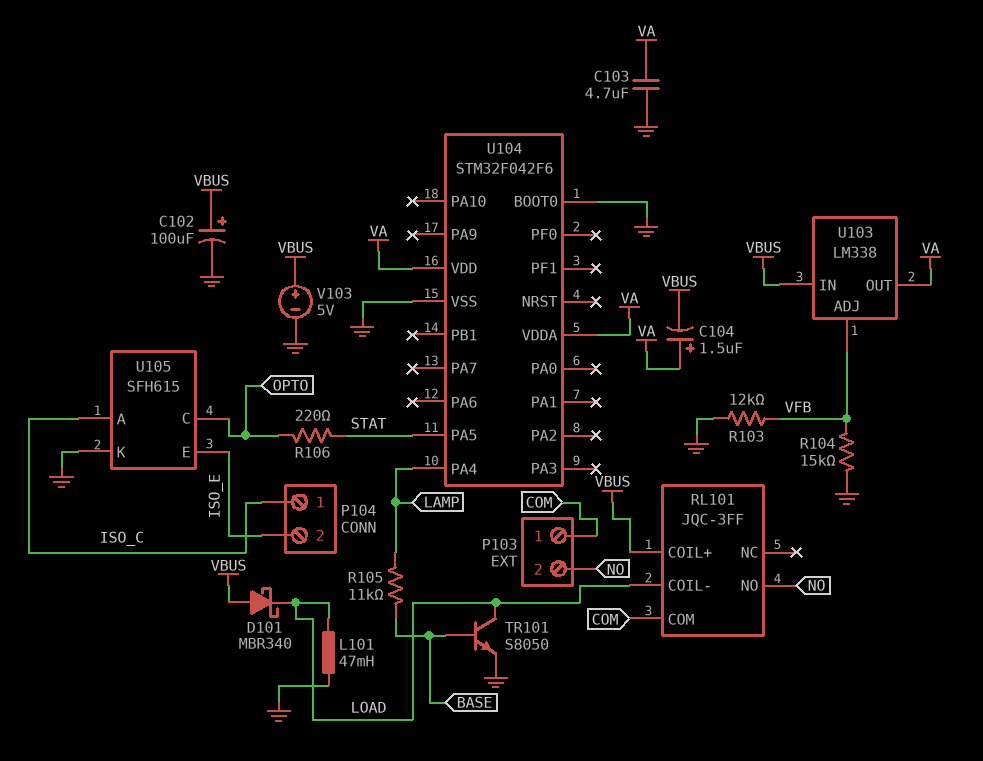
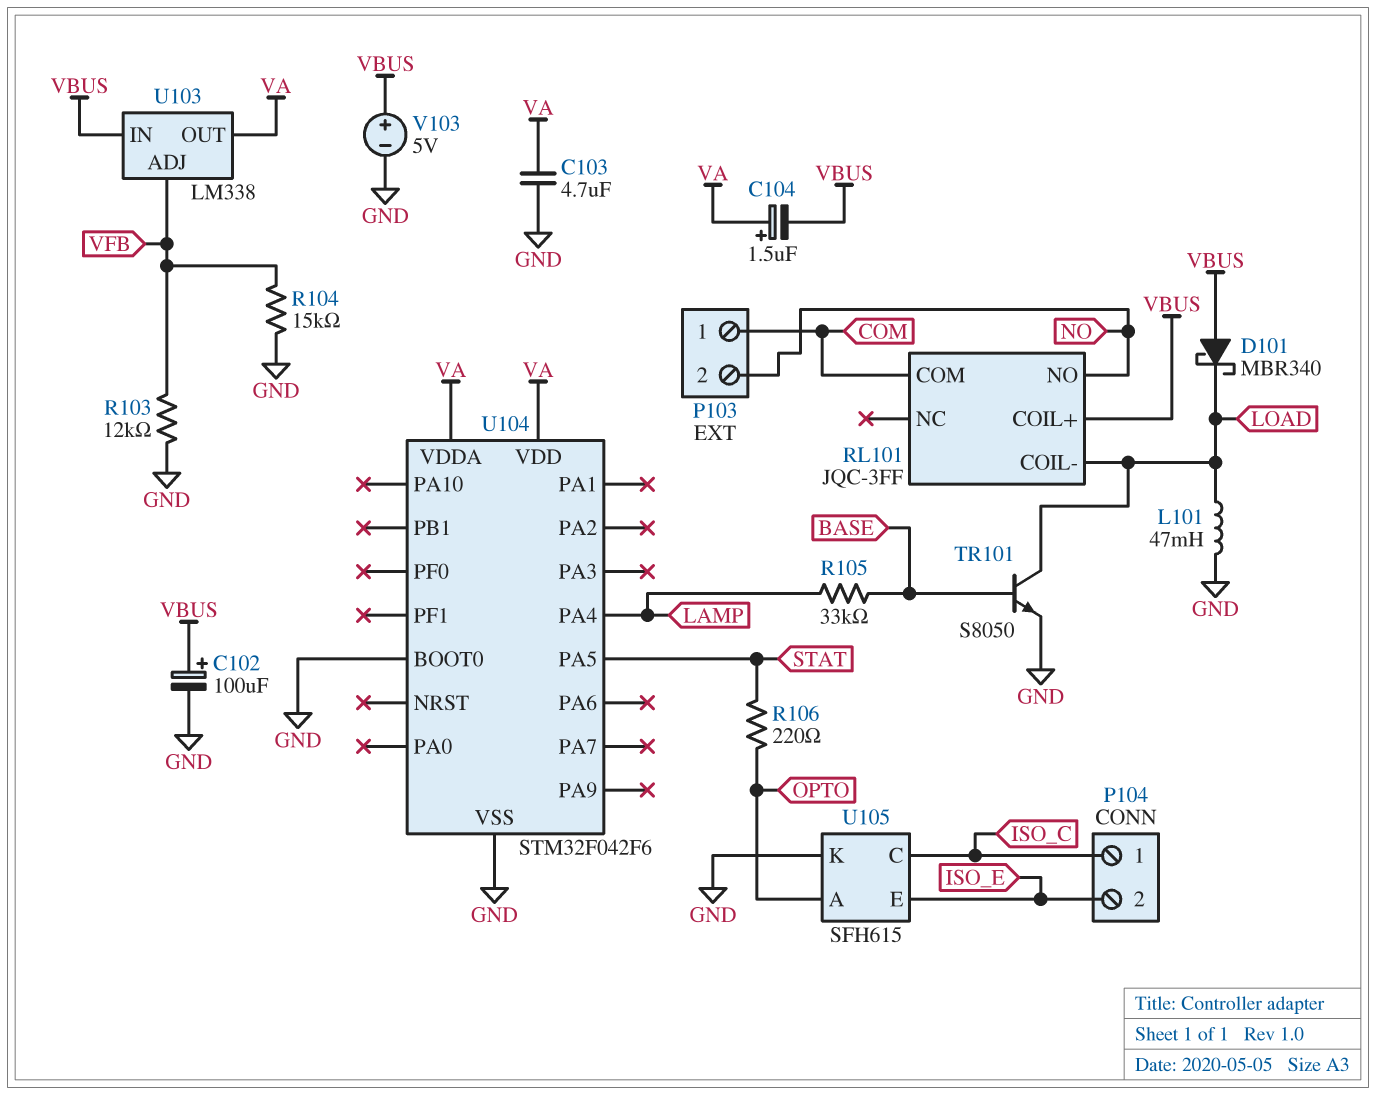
R105: 11k (BASE, LAMP) -> 33k (BASE, LAMP)
U105 pin A: ISO_C -> OPTO
U105 pin C: OPTO -> ISO_C

